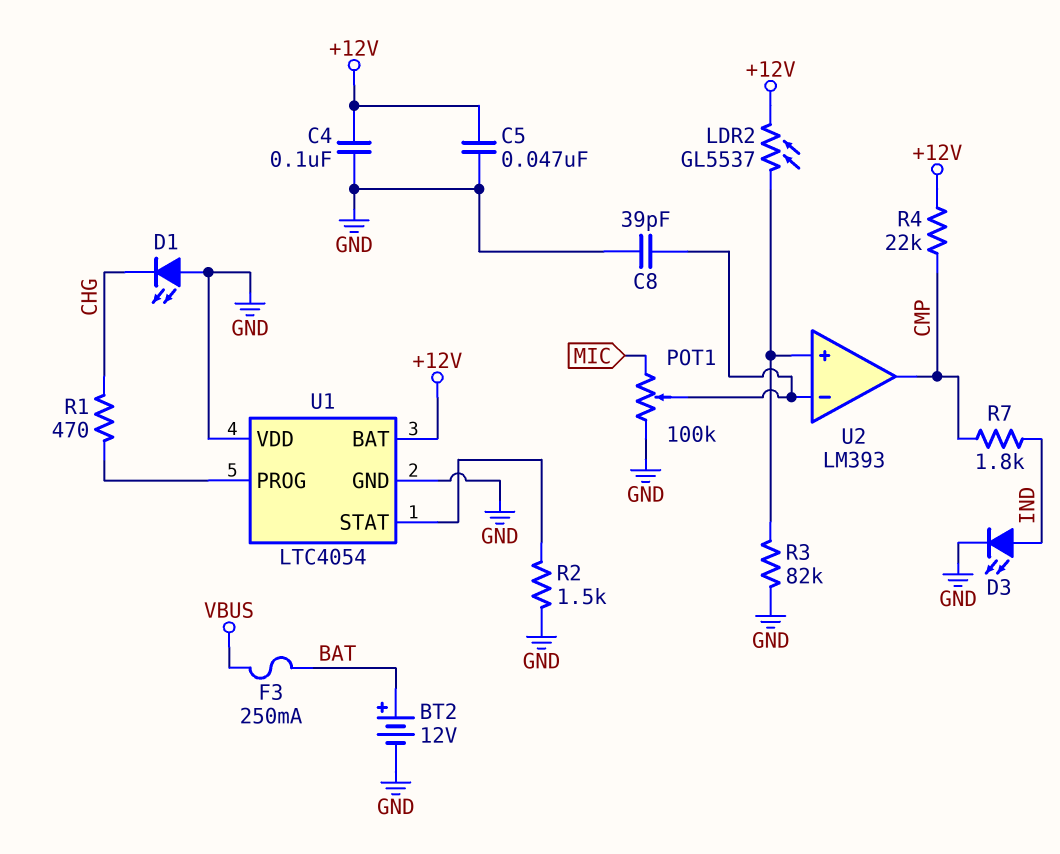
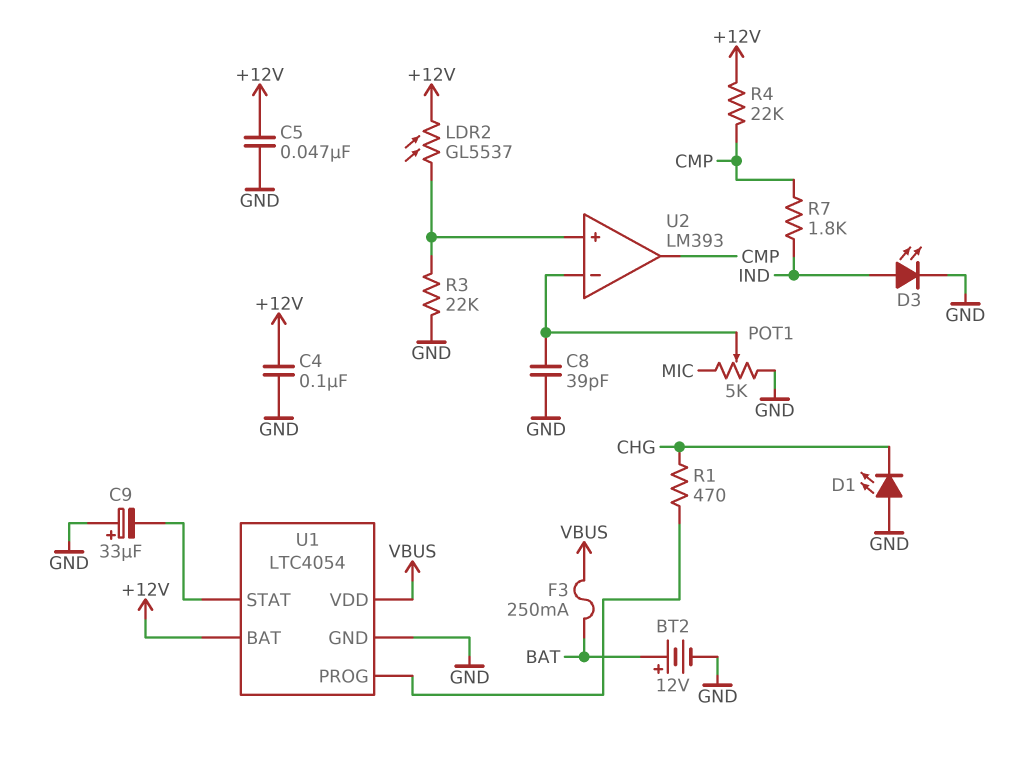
C9: none -> 33uF (plus GND, minus U1/STAT)
POT1: 100k (GND, MIC, wiper U2/in-) -> 5k (GND, MIC, wiper U2/in-)
R2: 1.5k (GND, U1/STAT) -> none
R3: 82k (GND, U2/in+) -> 22k (GND, U2/in+)
U1 pin VDD: GND -> VBUS

